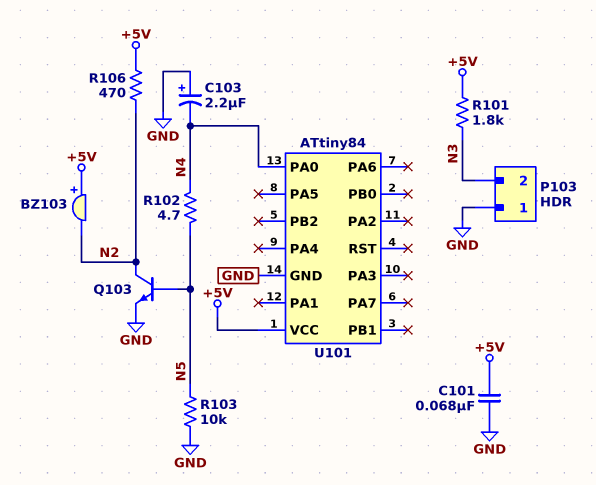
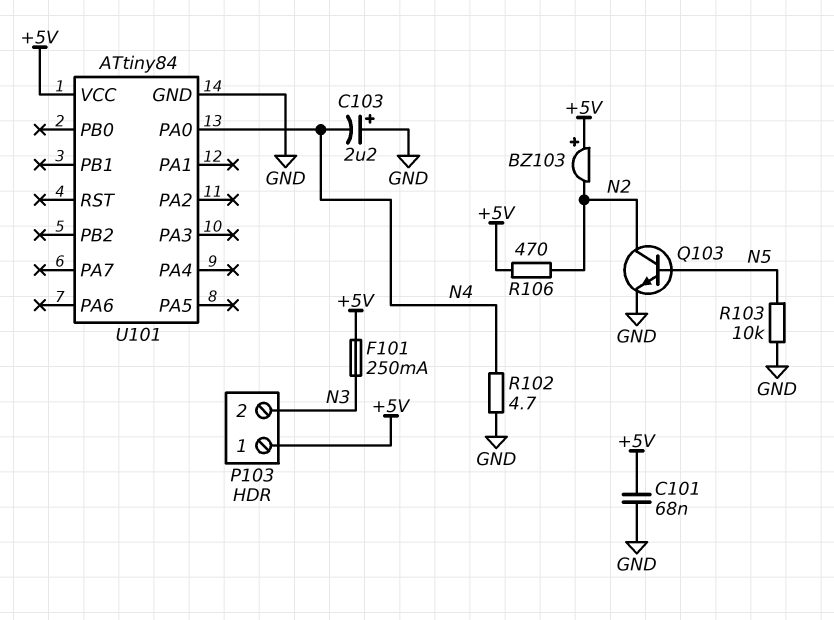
F101: none -> 250mA (+5V, N3)
P103 pin 1: GND -> +5V
R101: 1.8k (+5V, N3) -> none
R102: 4.7 (N4, N5) -> 4.7 (GND, N4)

